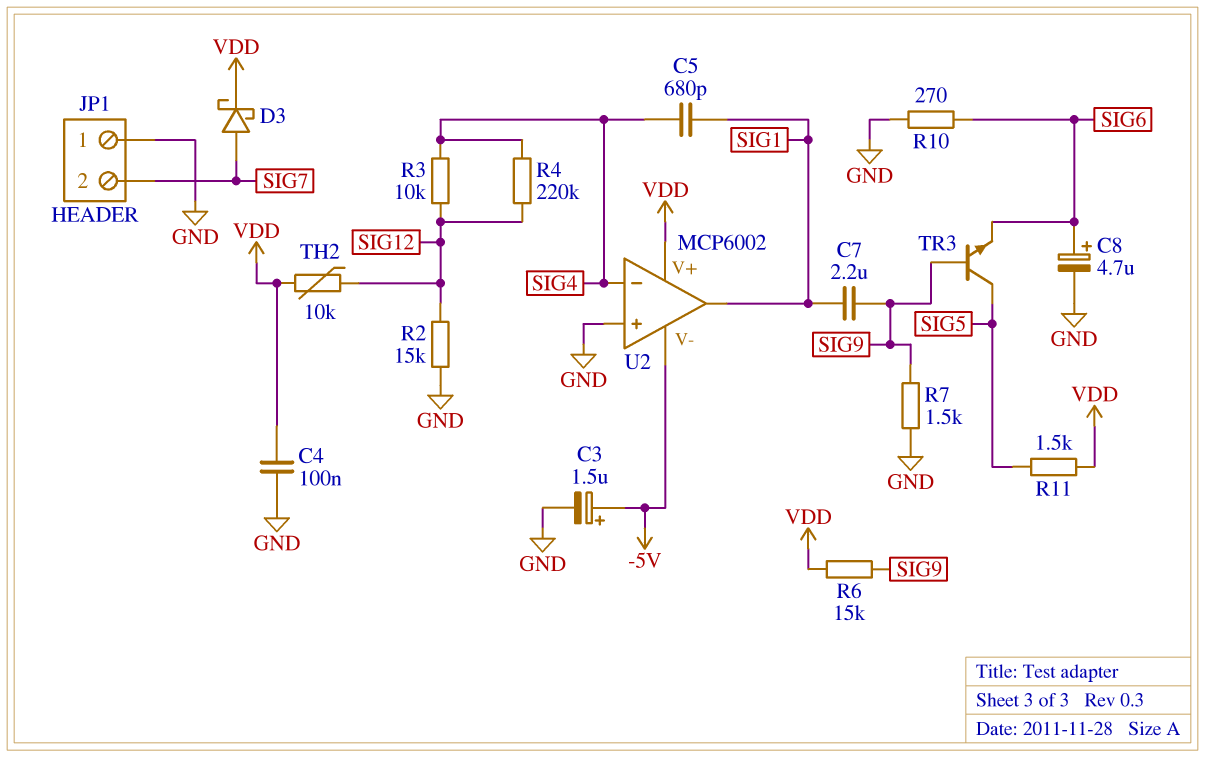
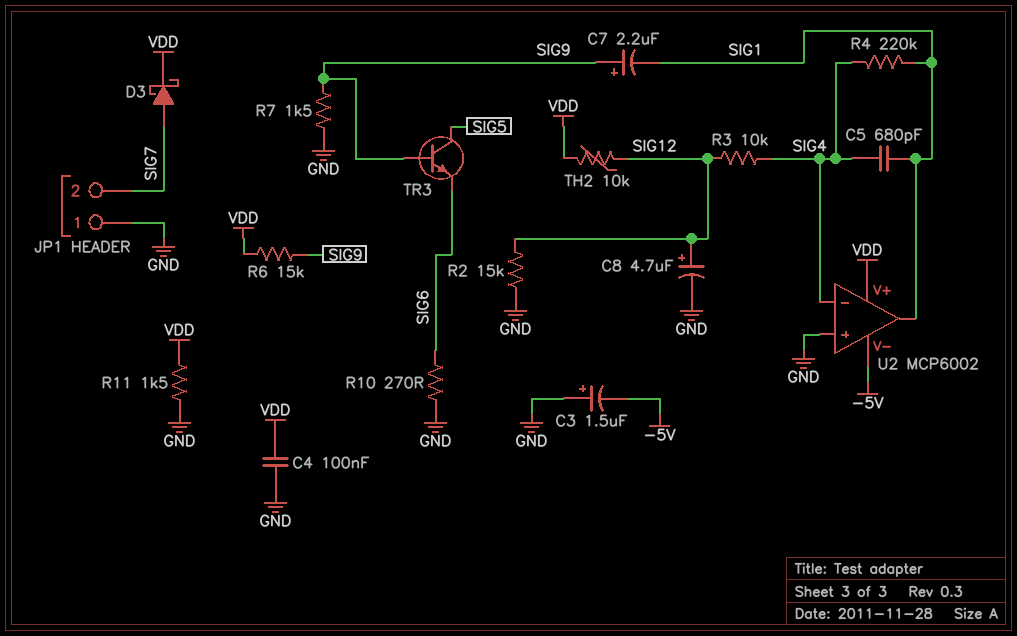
C3: 1.5uF (plus -5V, minus GND) -> 1.5uF (plus GND, minus -5V)
C7: 2.2uF (SIG1, SIG9) -> 2.2uF (plus SIG9, minus SIG1)
C8: 4.7uF (plus SIG6, minus GND) -> 4.7uF (plus SIG12, minus GND)
R4: 220k (SIG4, SIG12) -> 220k (SIG1, SIG4)
R11: 1.5k (SIG5, VDD) -> 1.5k (GND, VDD)

